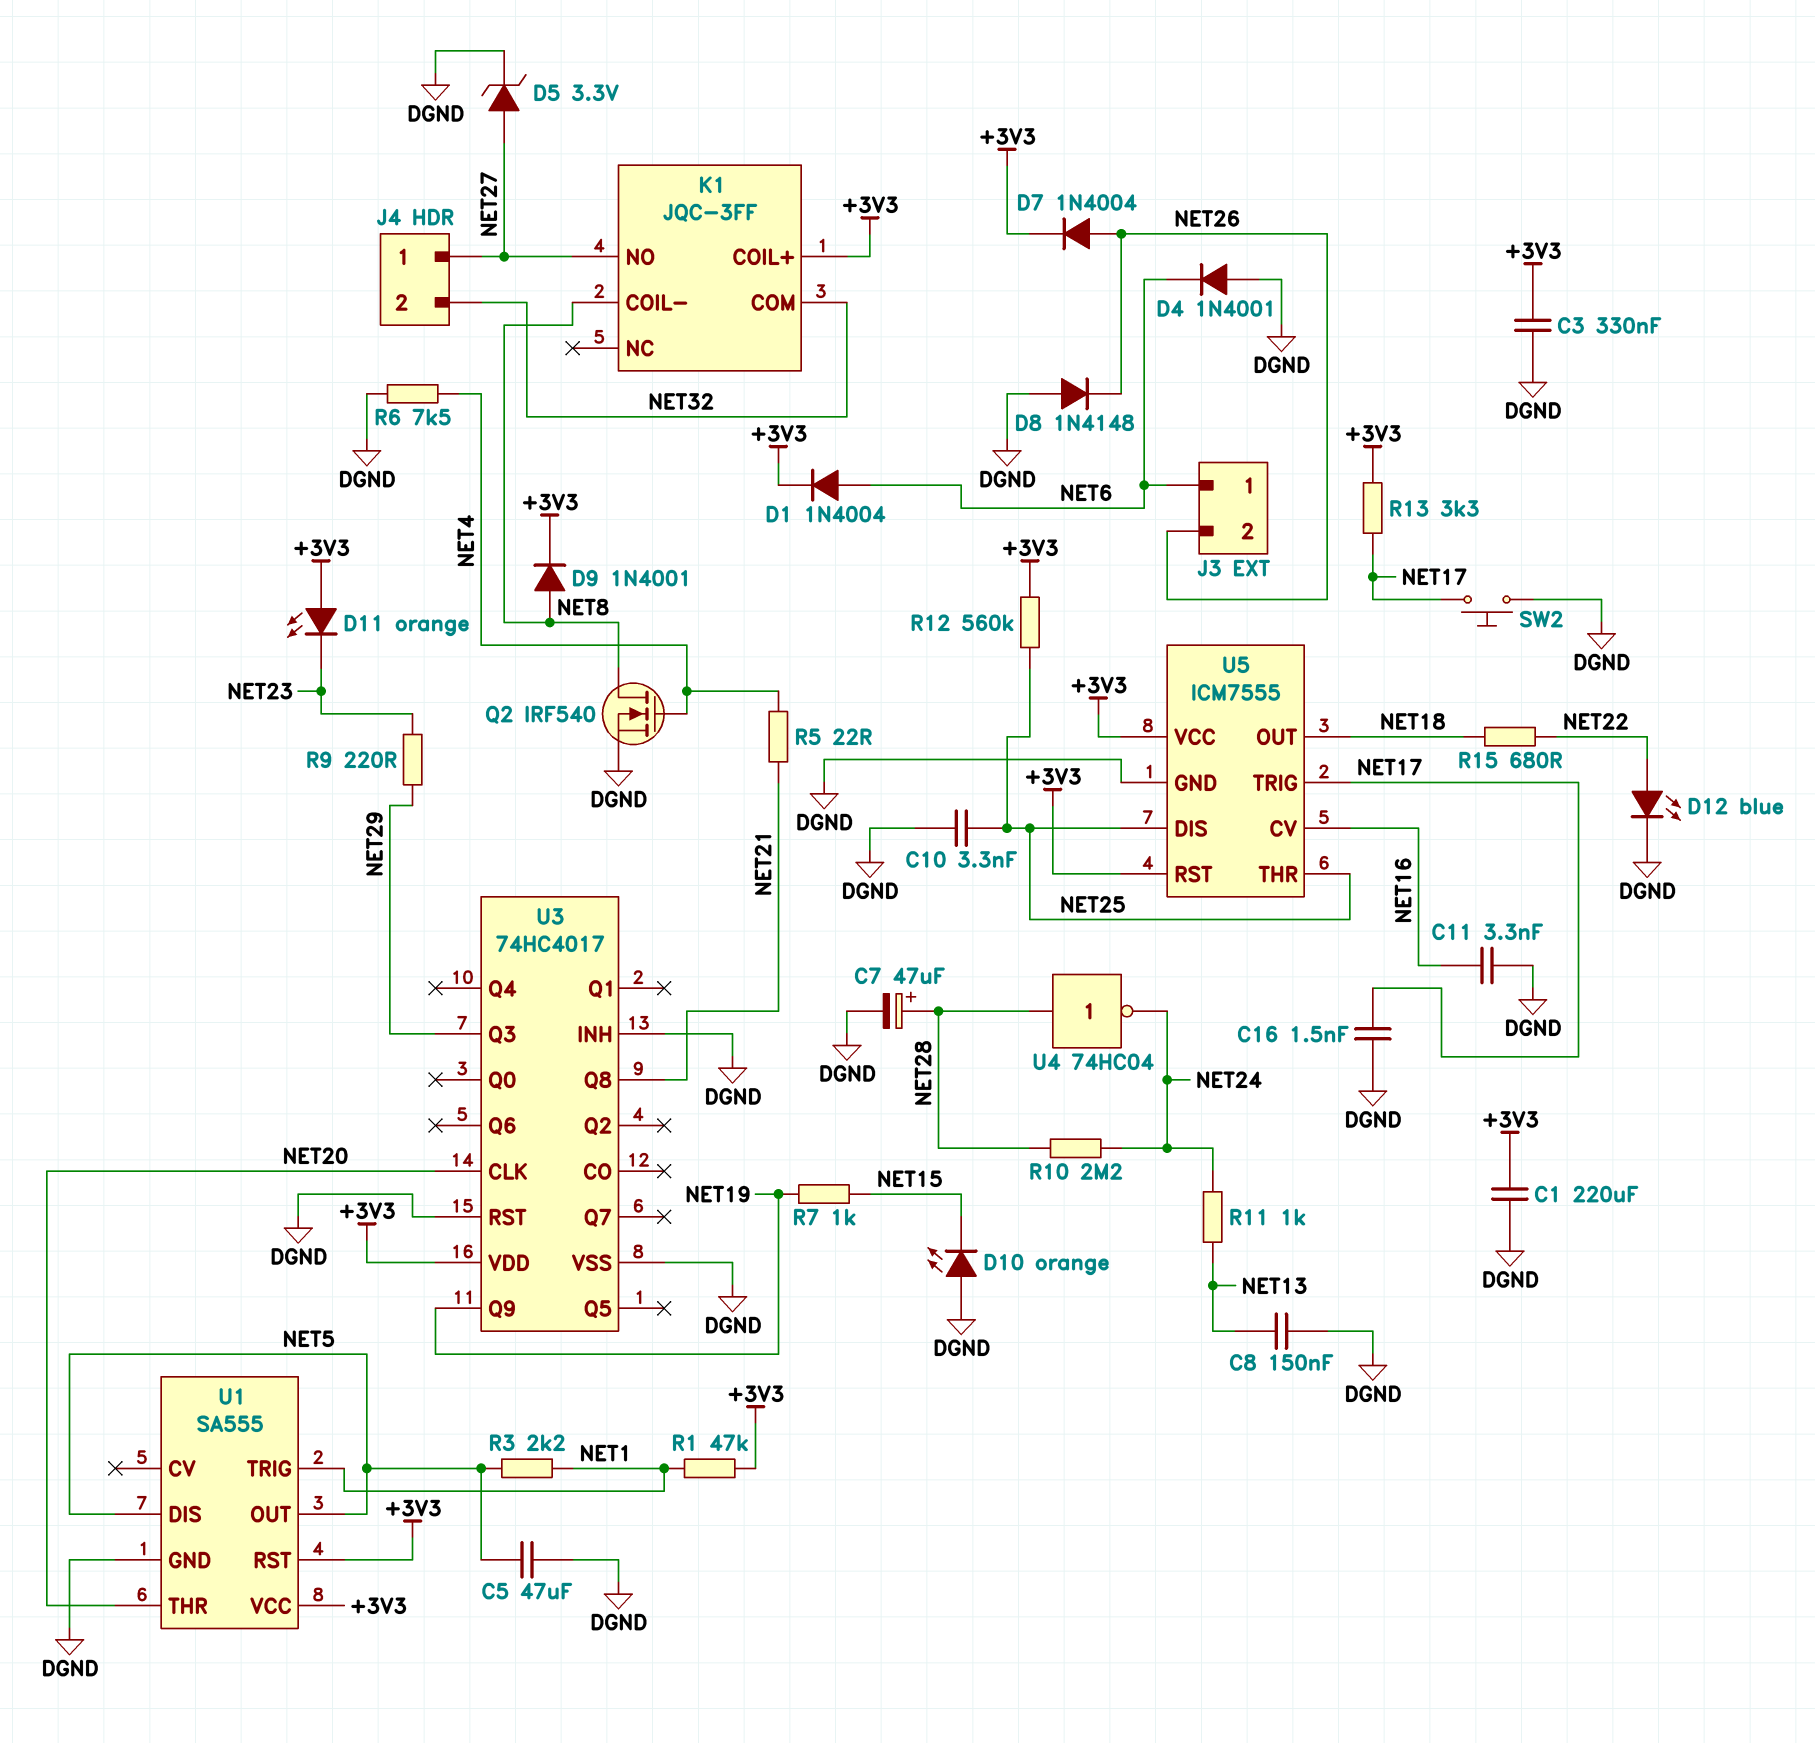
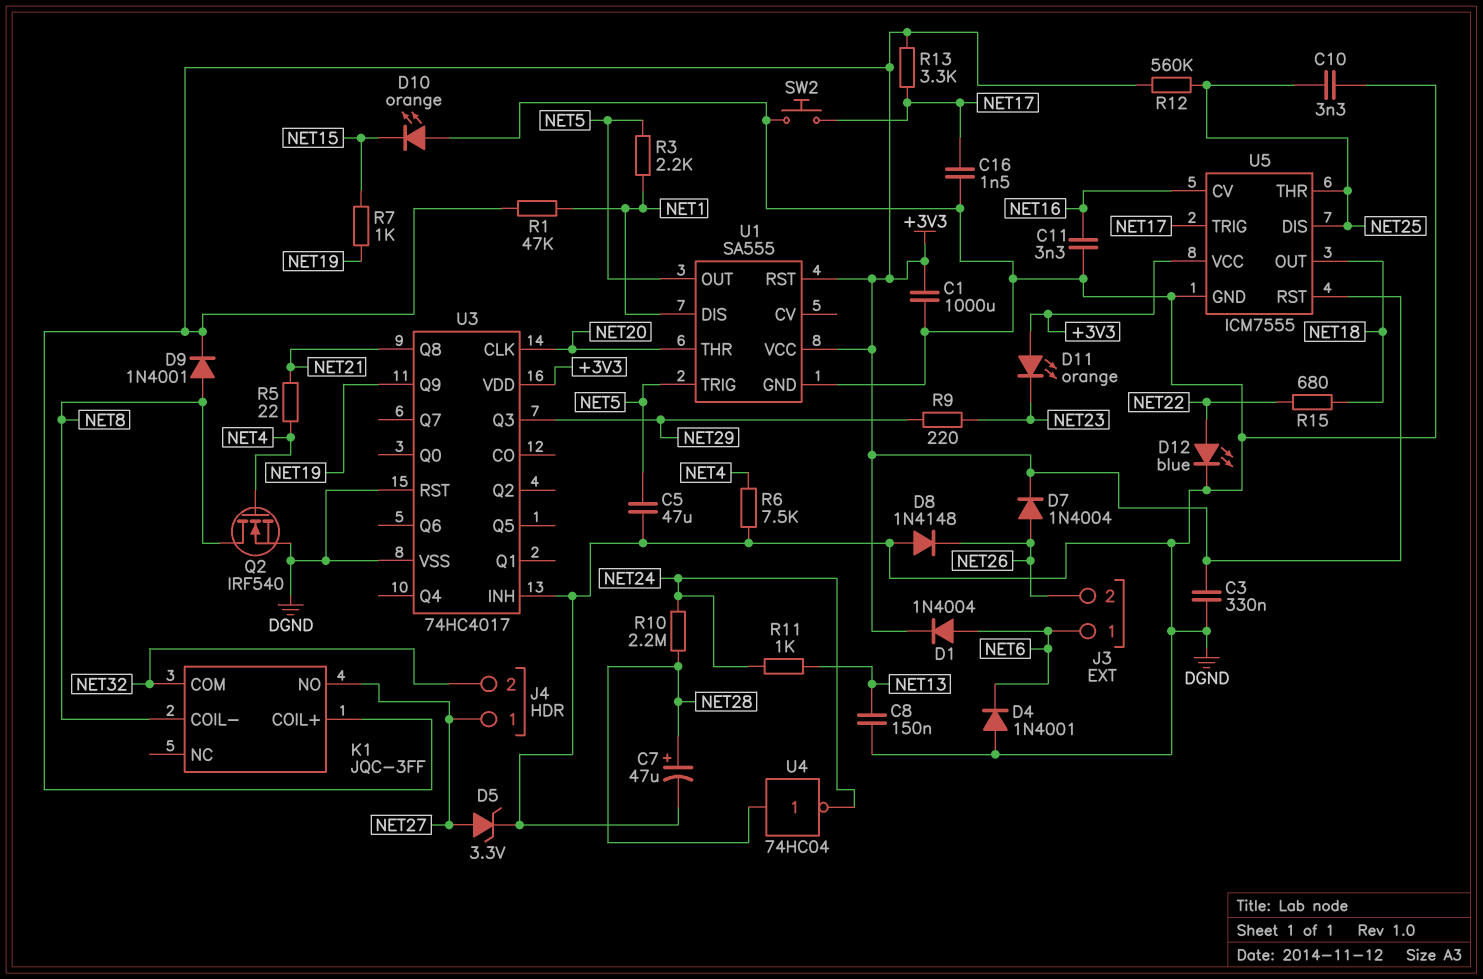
C1: 220uF (+3V3, DGND) -> 1000uF (+3V3, DGND)
U1 pin DIS: NET5 -> NET1
U1 pin TRIG: NET1 -> NET5

